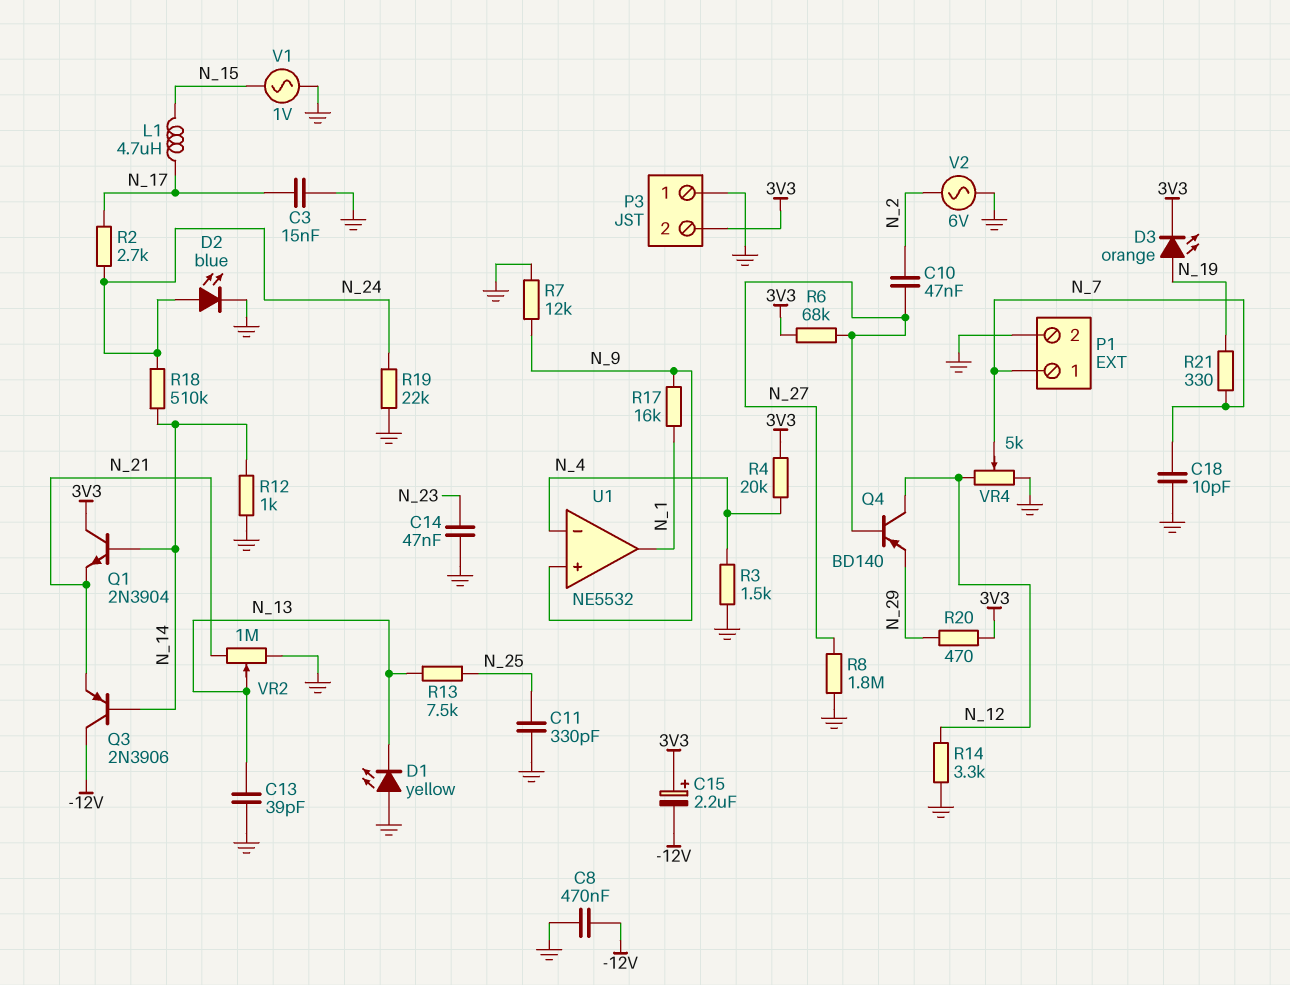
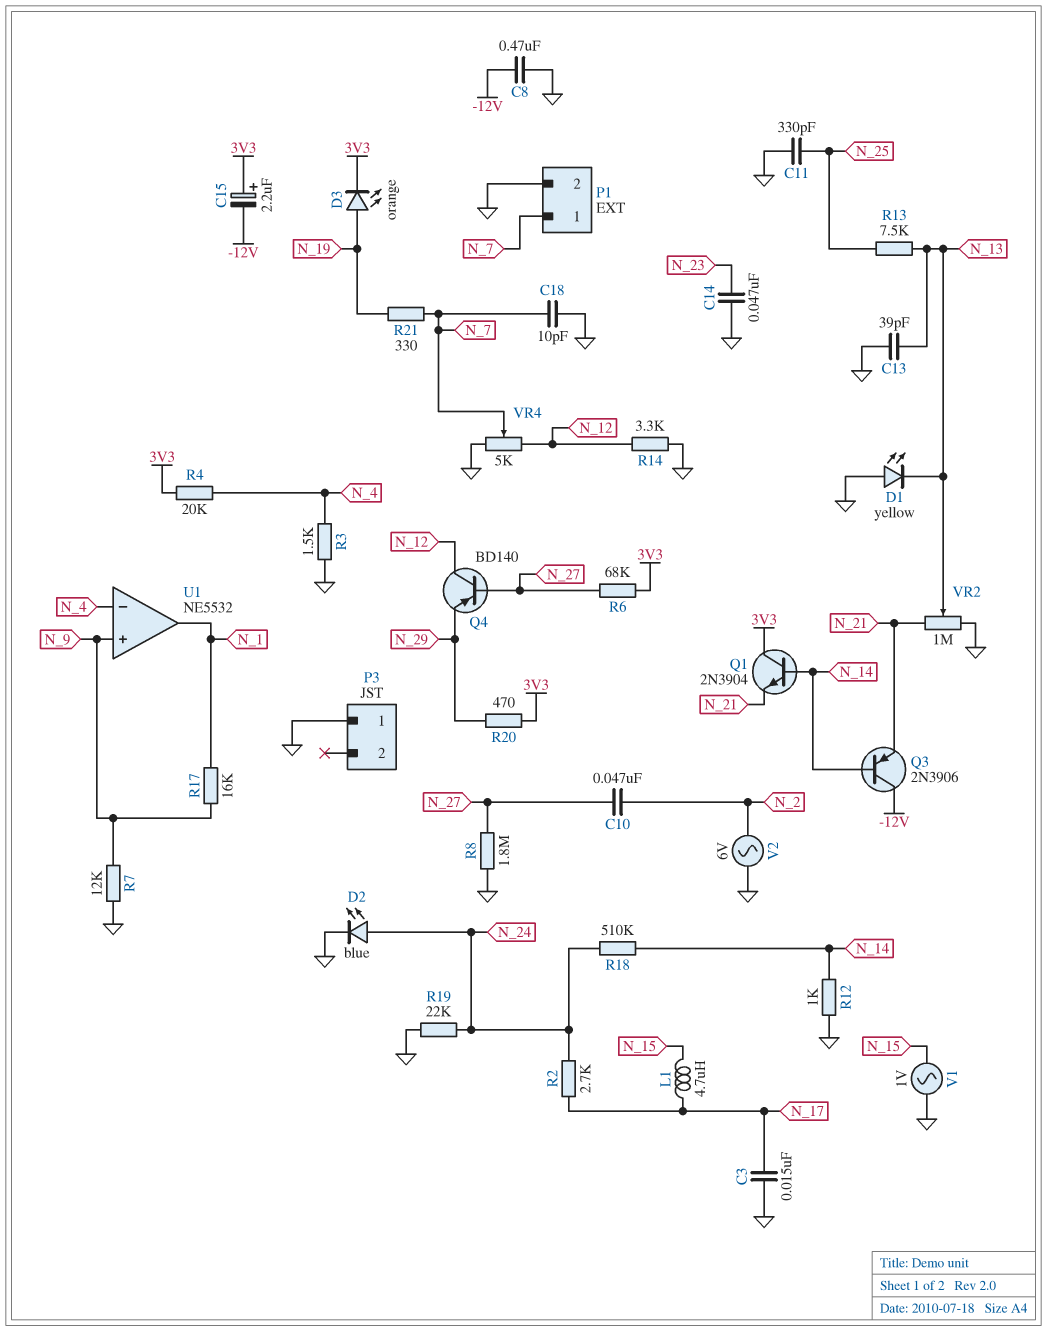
P3 pin 2: 3V3 -> none

